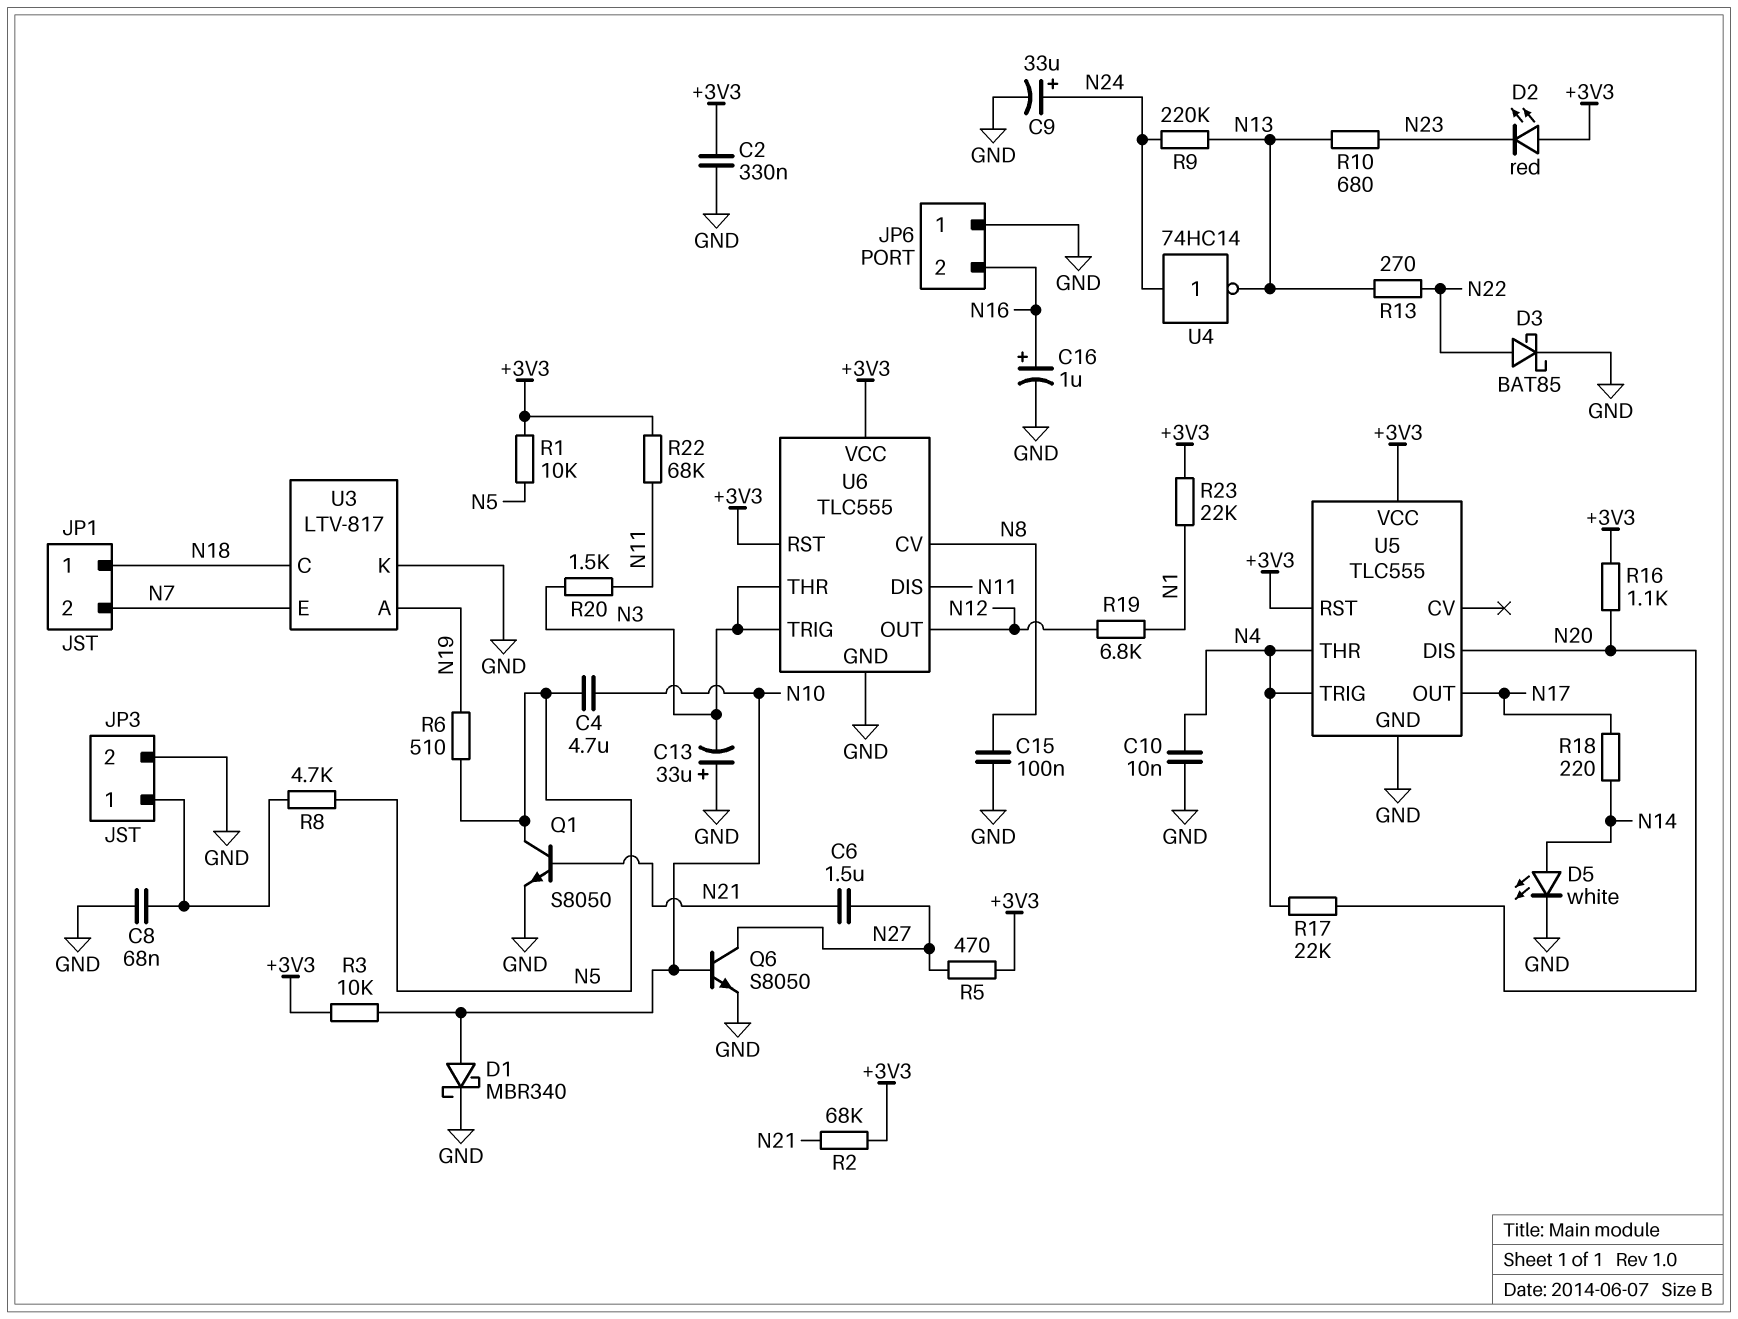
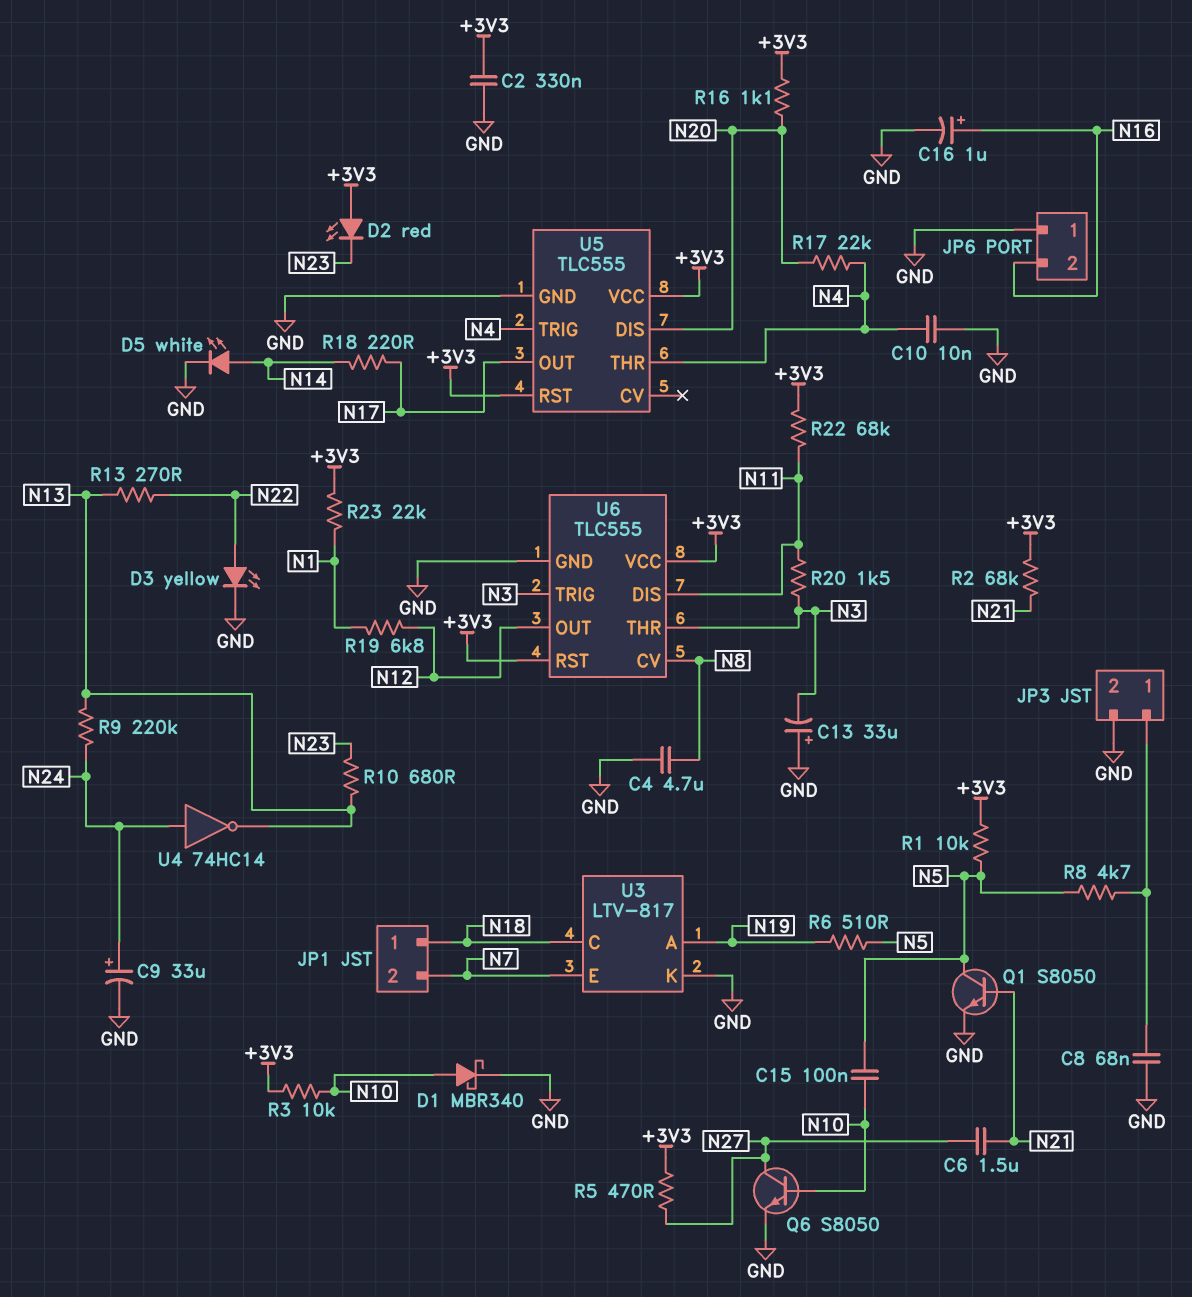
C4: 4.7uF (N5, N10) -> 4.7uF (GND, N8)
C15: 100nF (GND, N8) -> 100nF (N5, N10)
D3: schottky BAT85 (A N22, K GND) -> LED yellow (A N22, K GND)

